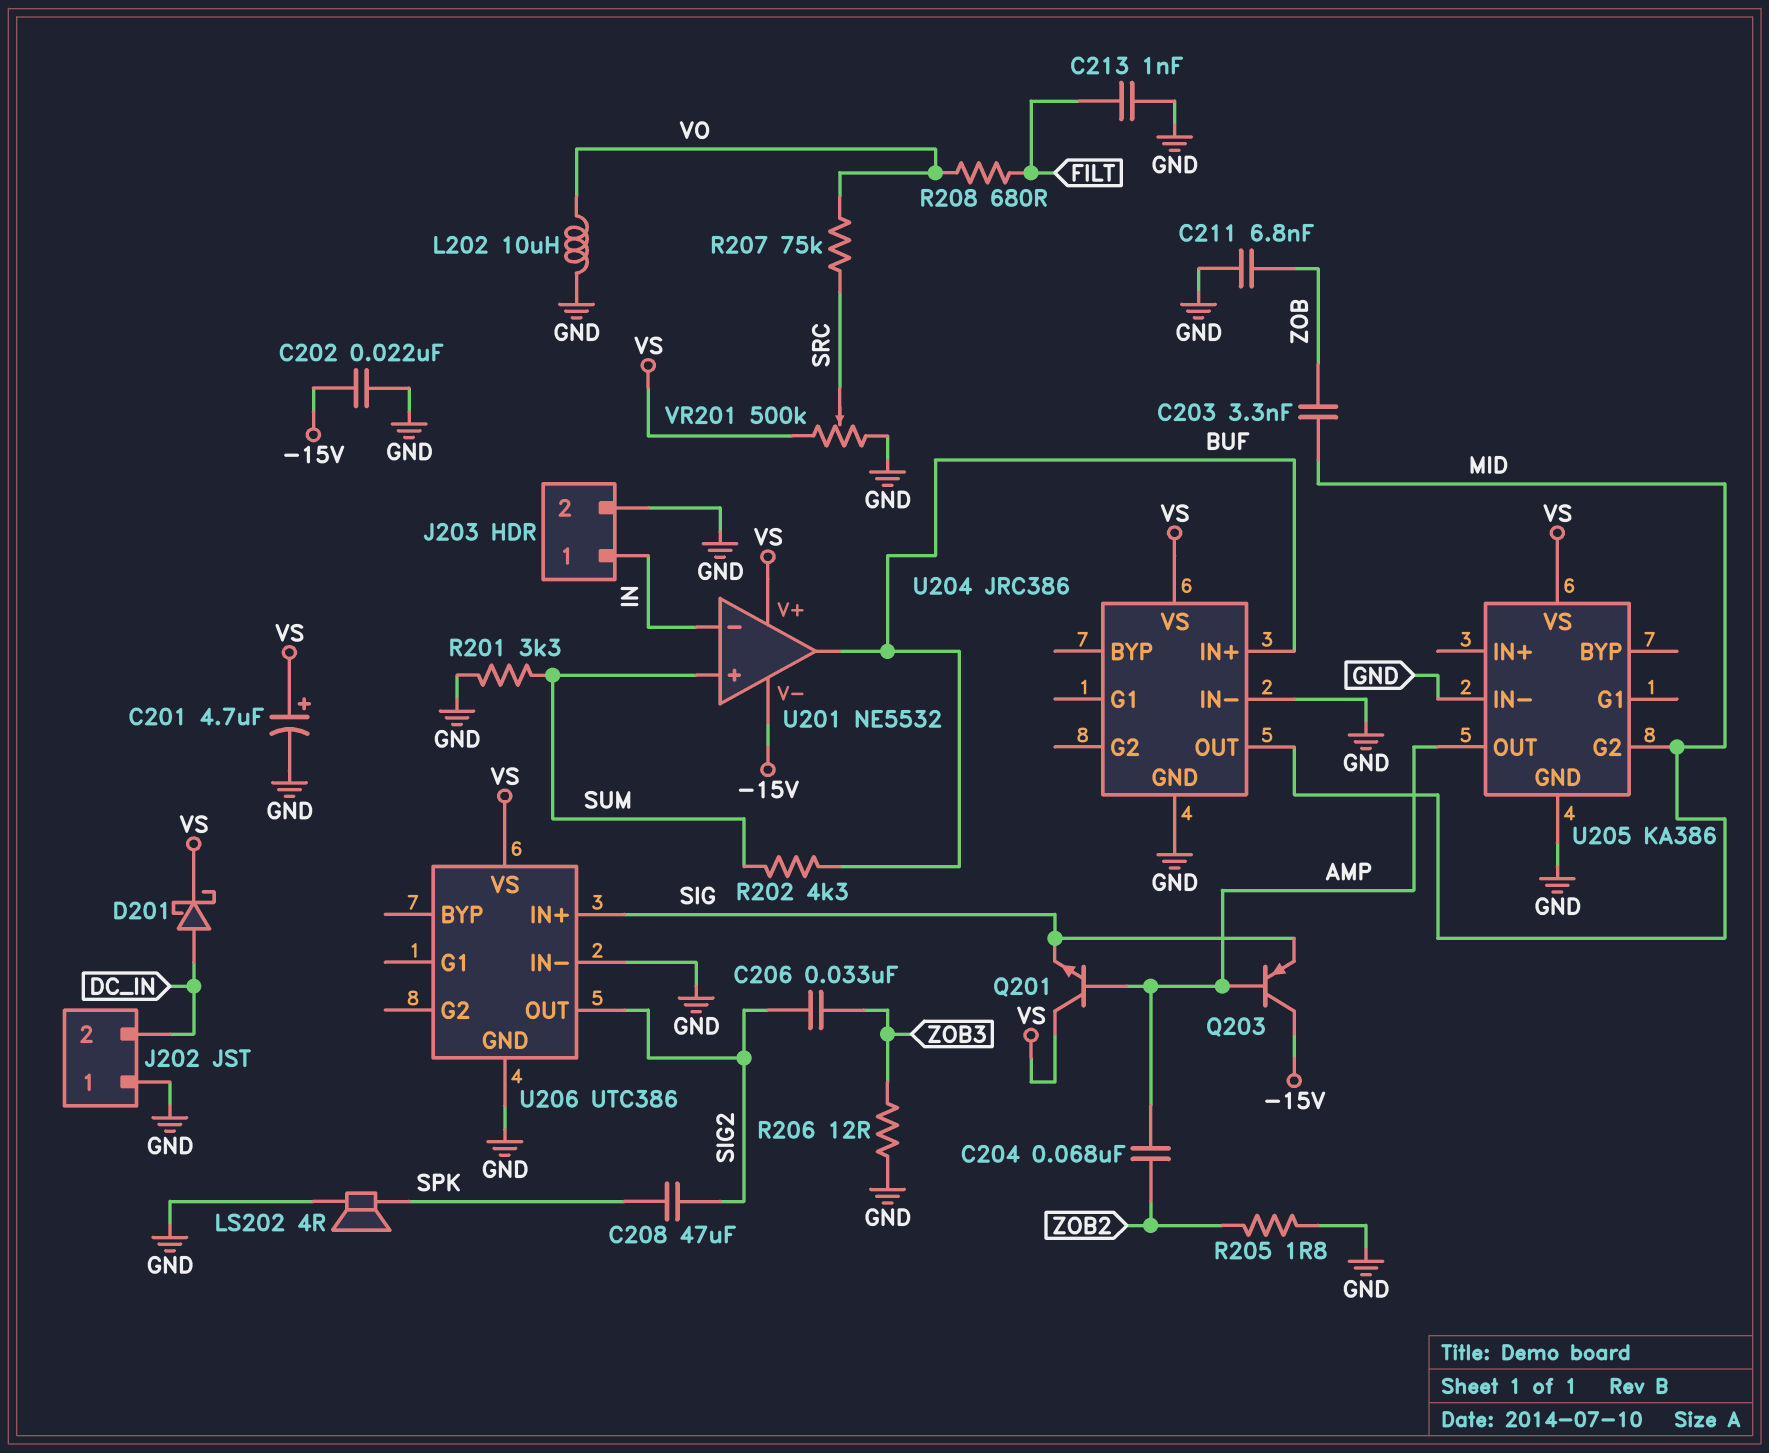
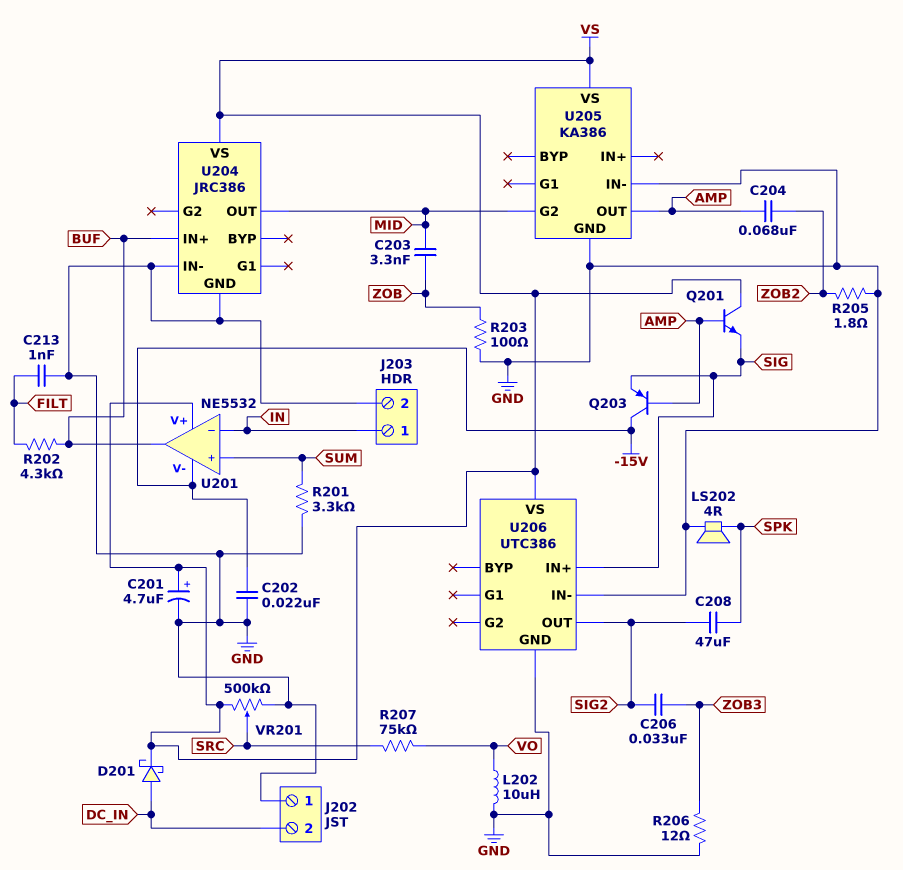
C211: 6.8nF (GND, ZOB) -> none
R202: 4.3k (BUF, SUM) -> 4.3k (BUF, FILT)
R203: none -> 100 (GND, ZOB)
R208: 680 (FILT, VO) -> none

